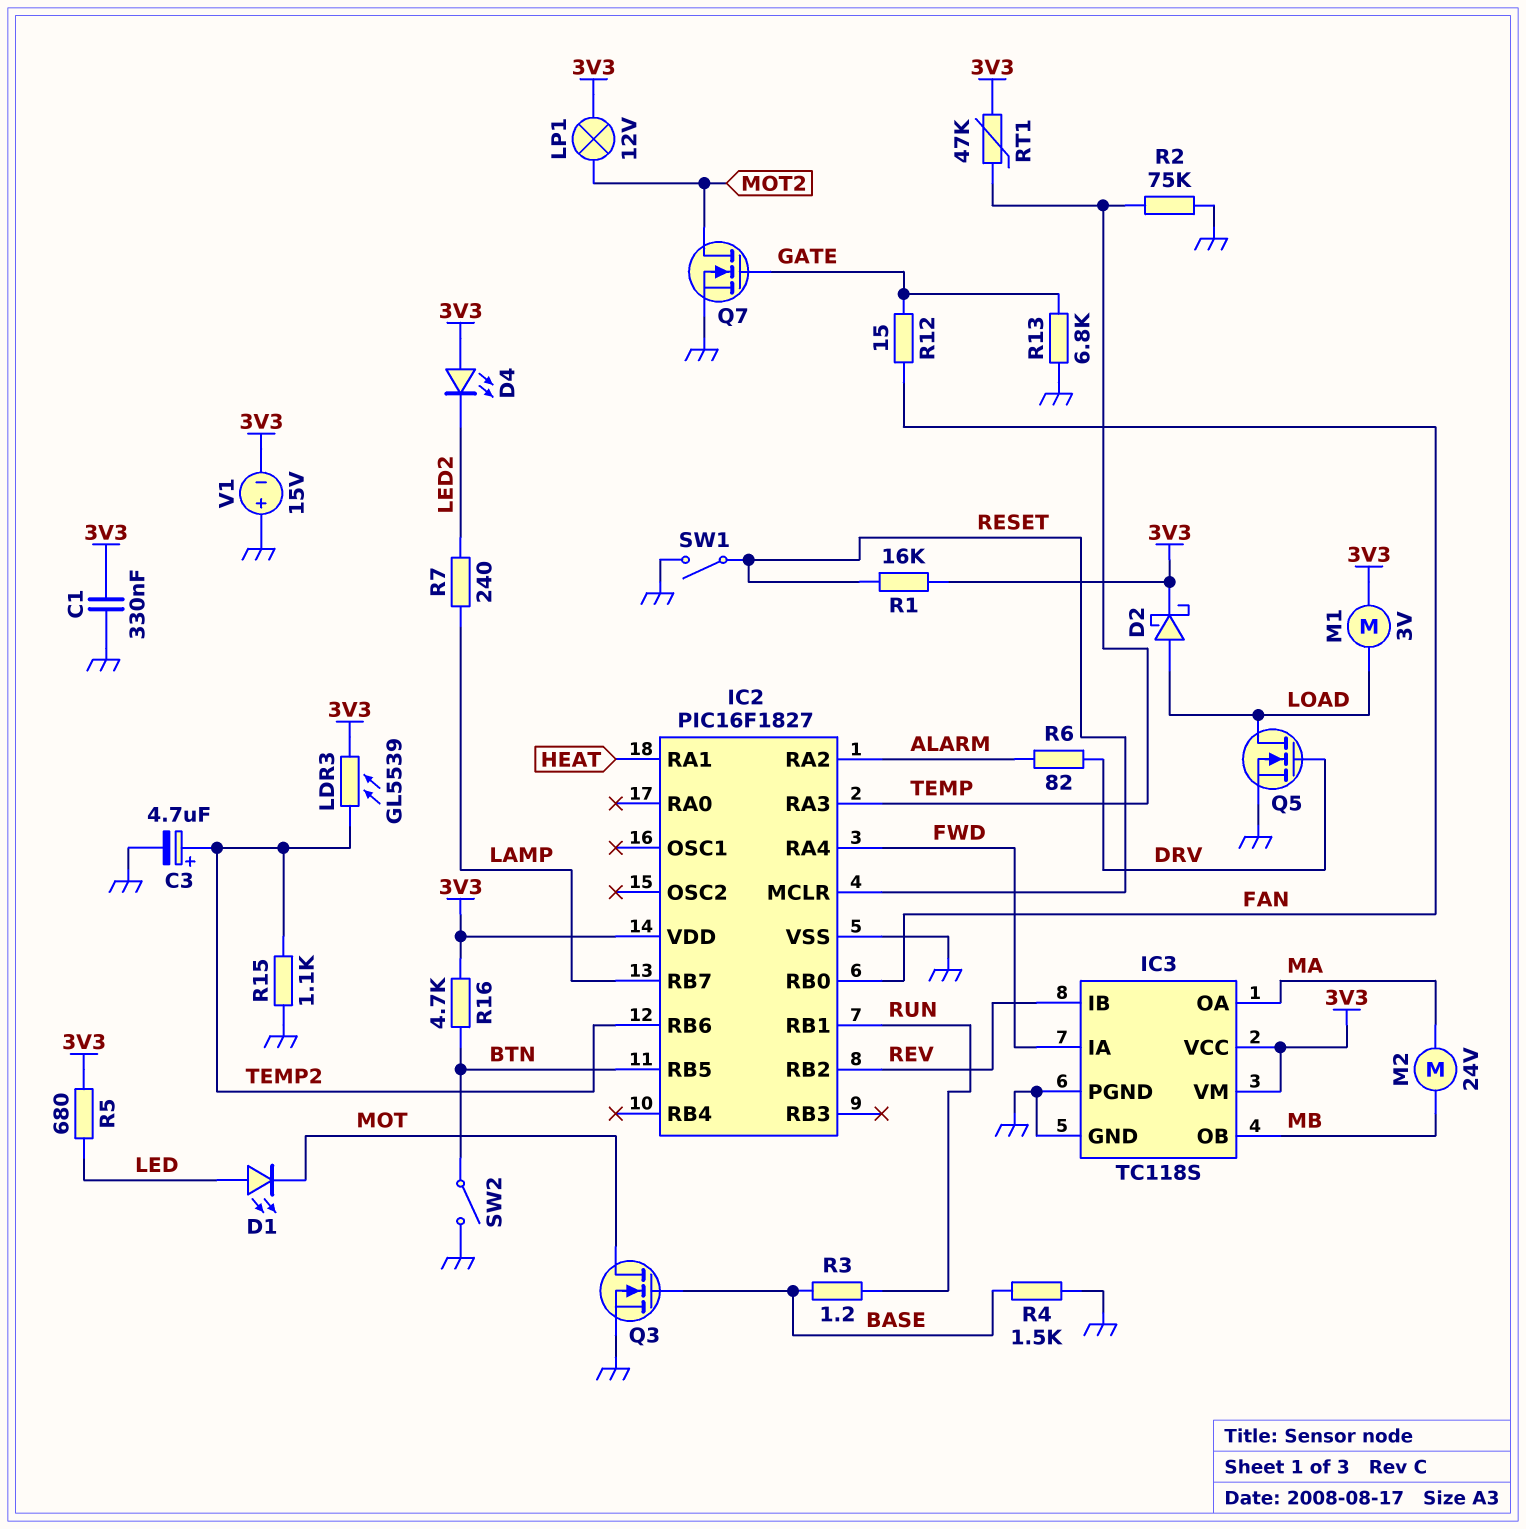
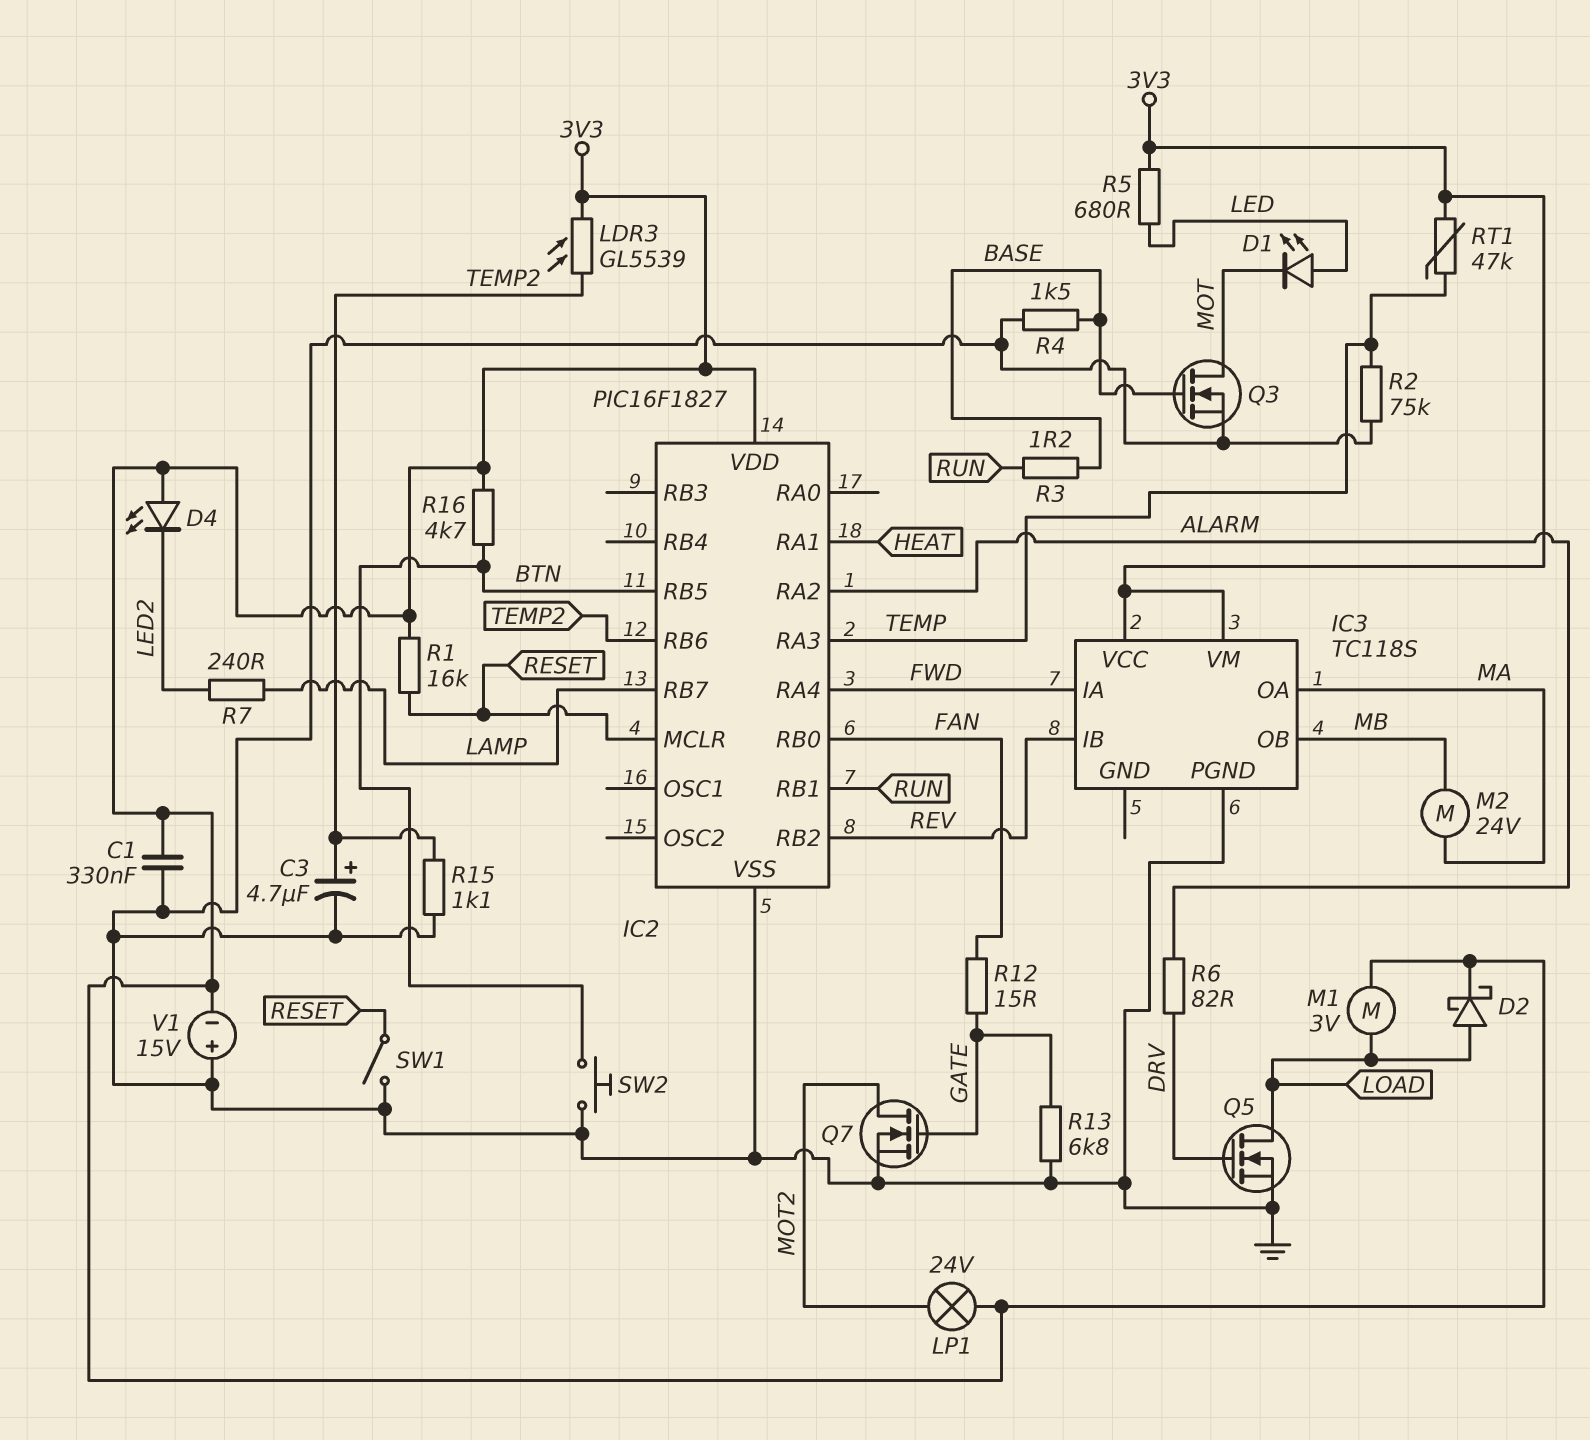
IC3 pin GND: GND -> none
LP1: lamp 12V (3V3, MOT2) -> lamp 24V (3V3, MOT2)
SW2: switch (BTN, GND) -> button (BTN, GND)

